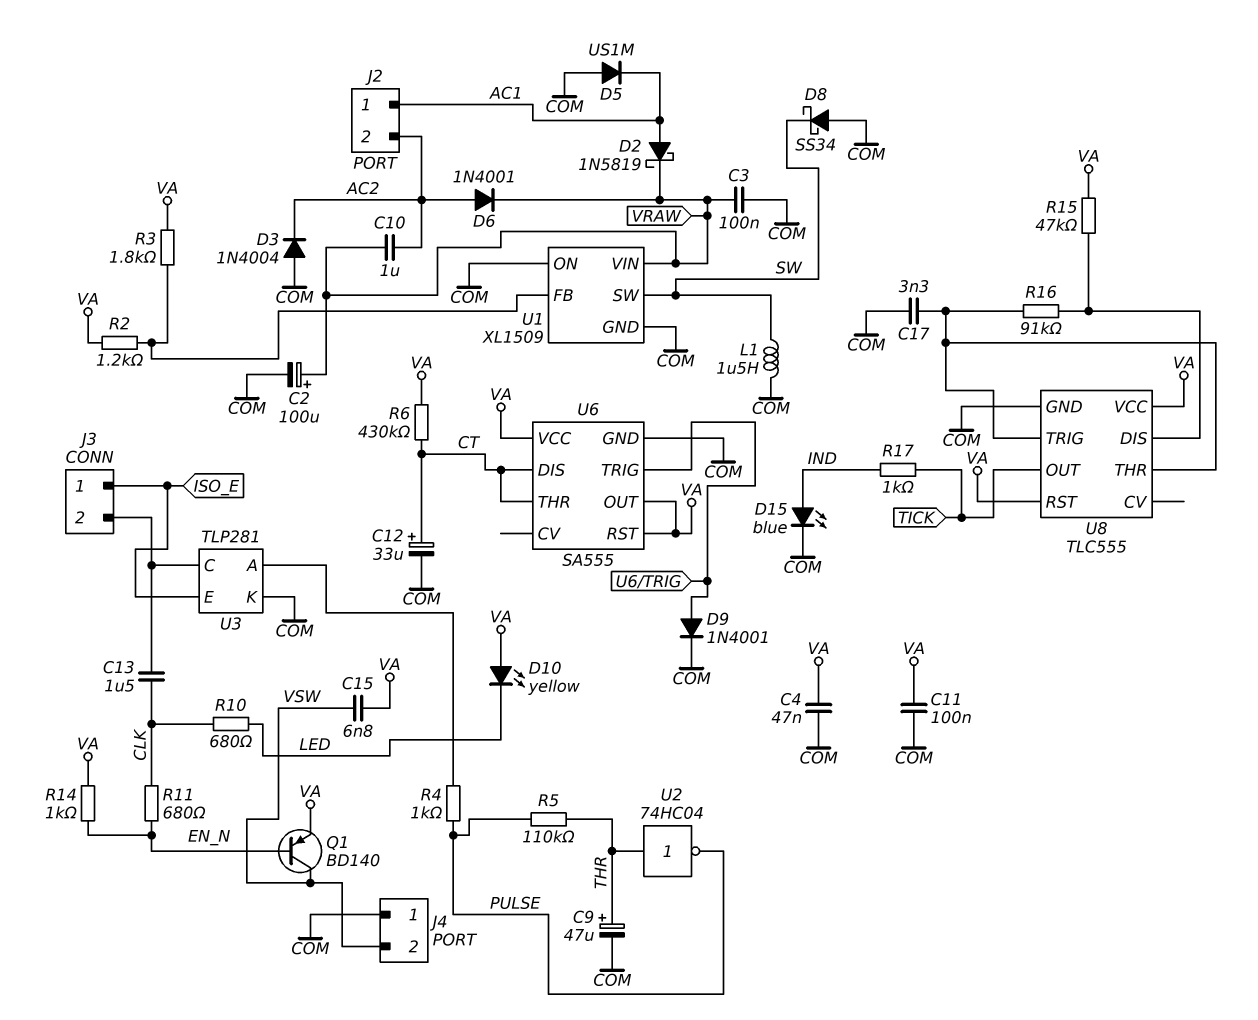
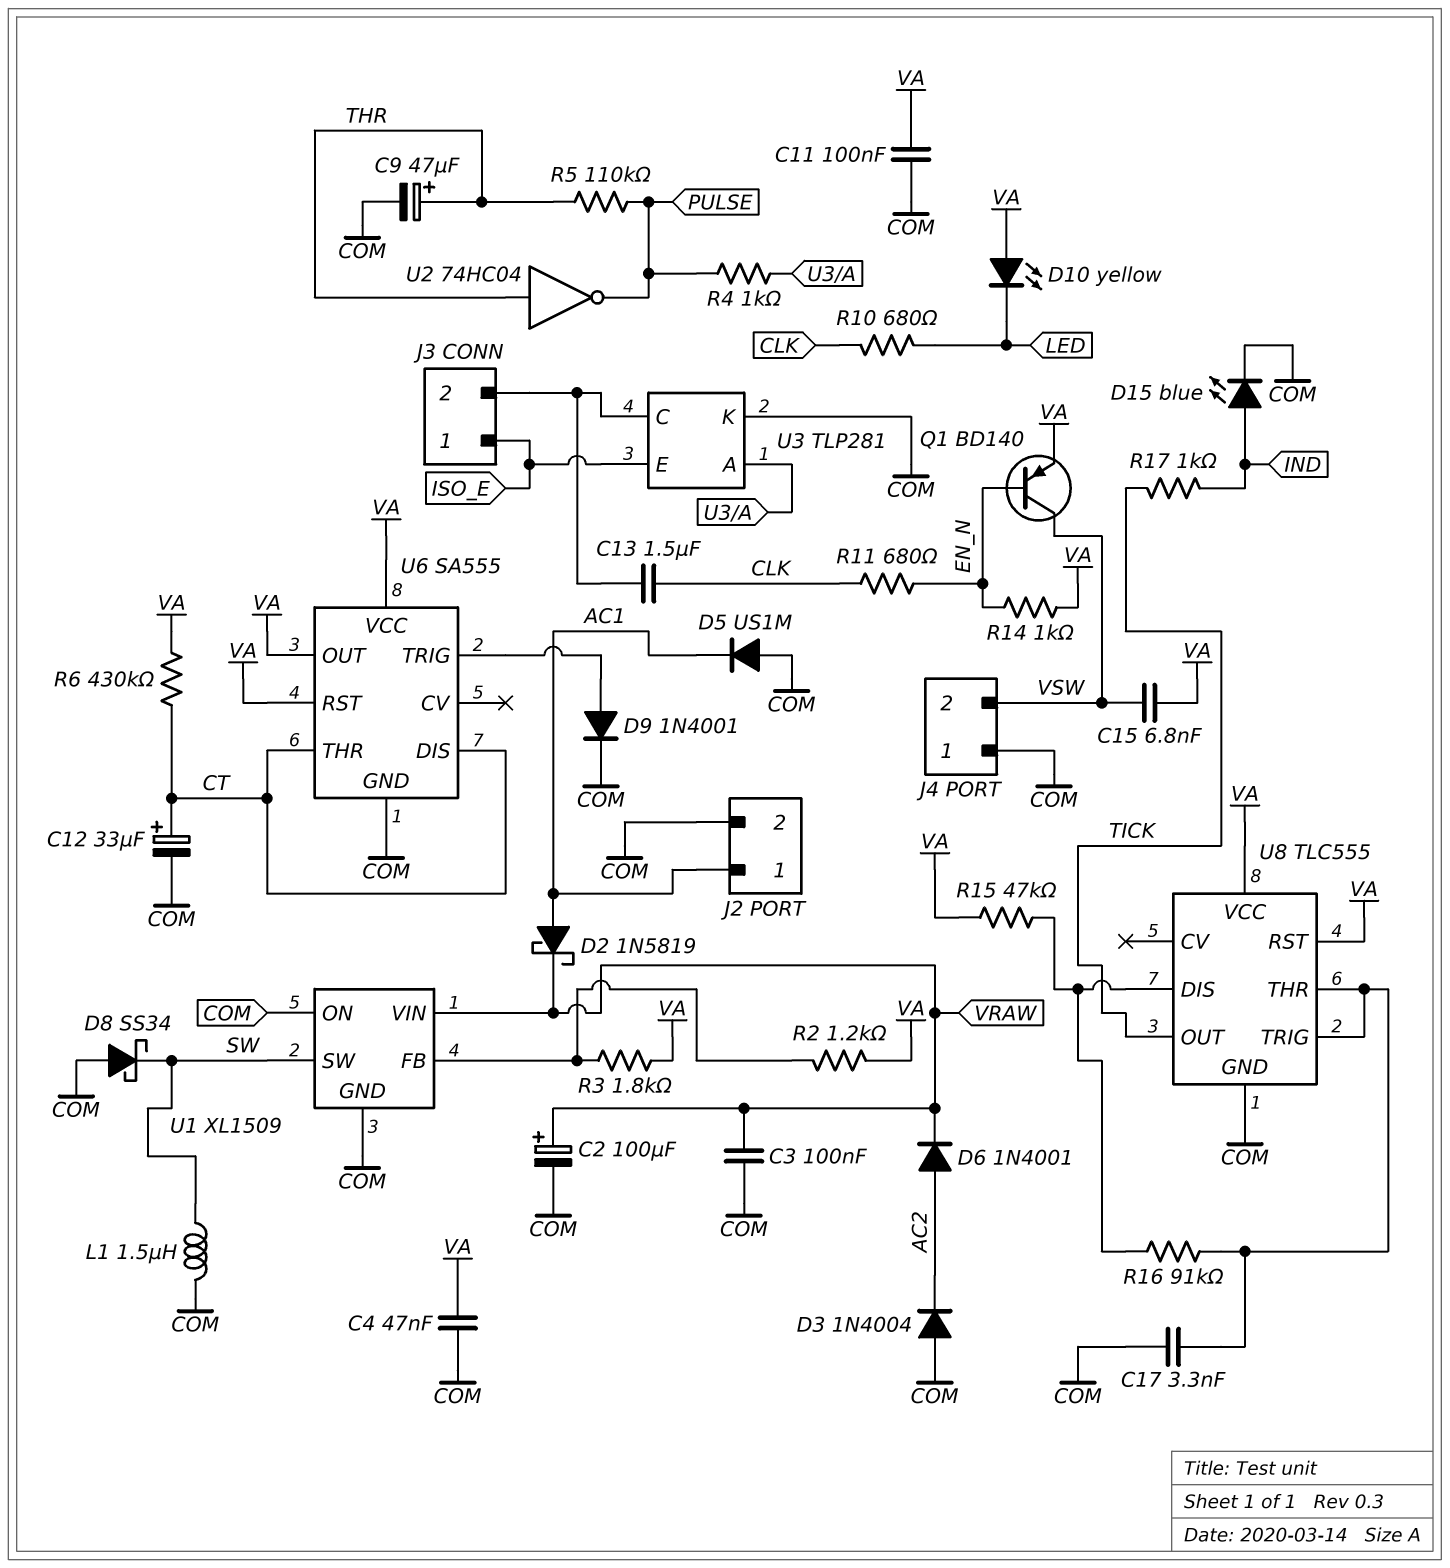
C10: 1uF (AC2, VRAW) -> none
J2 pin 2: AC2 -> COM

